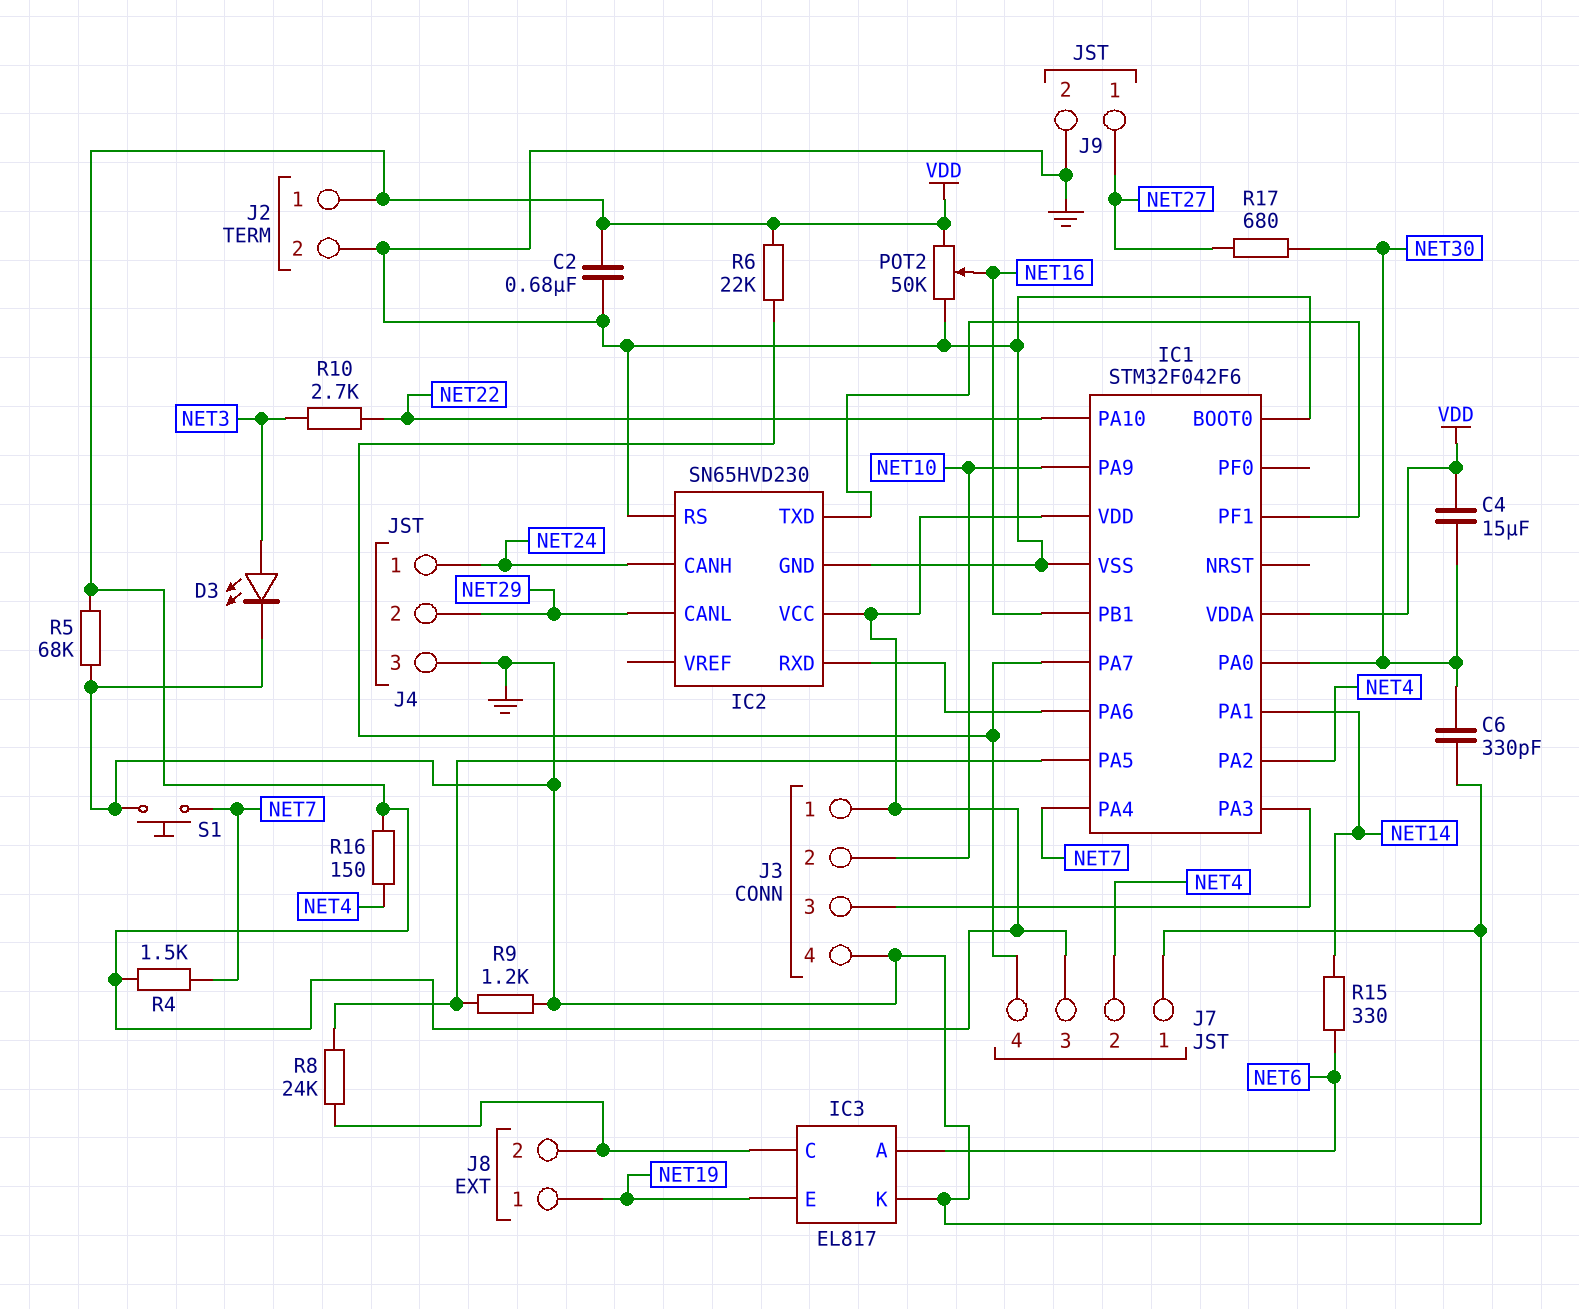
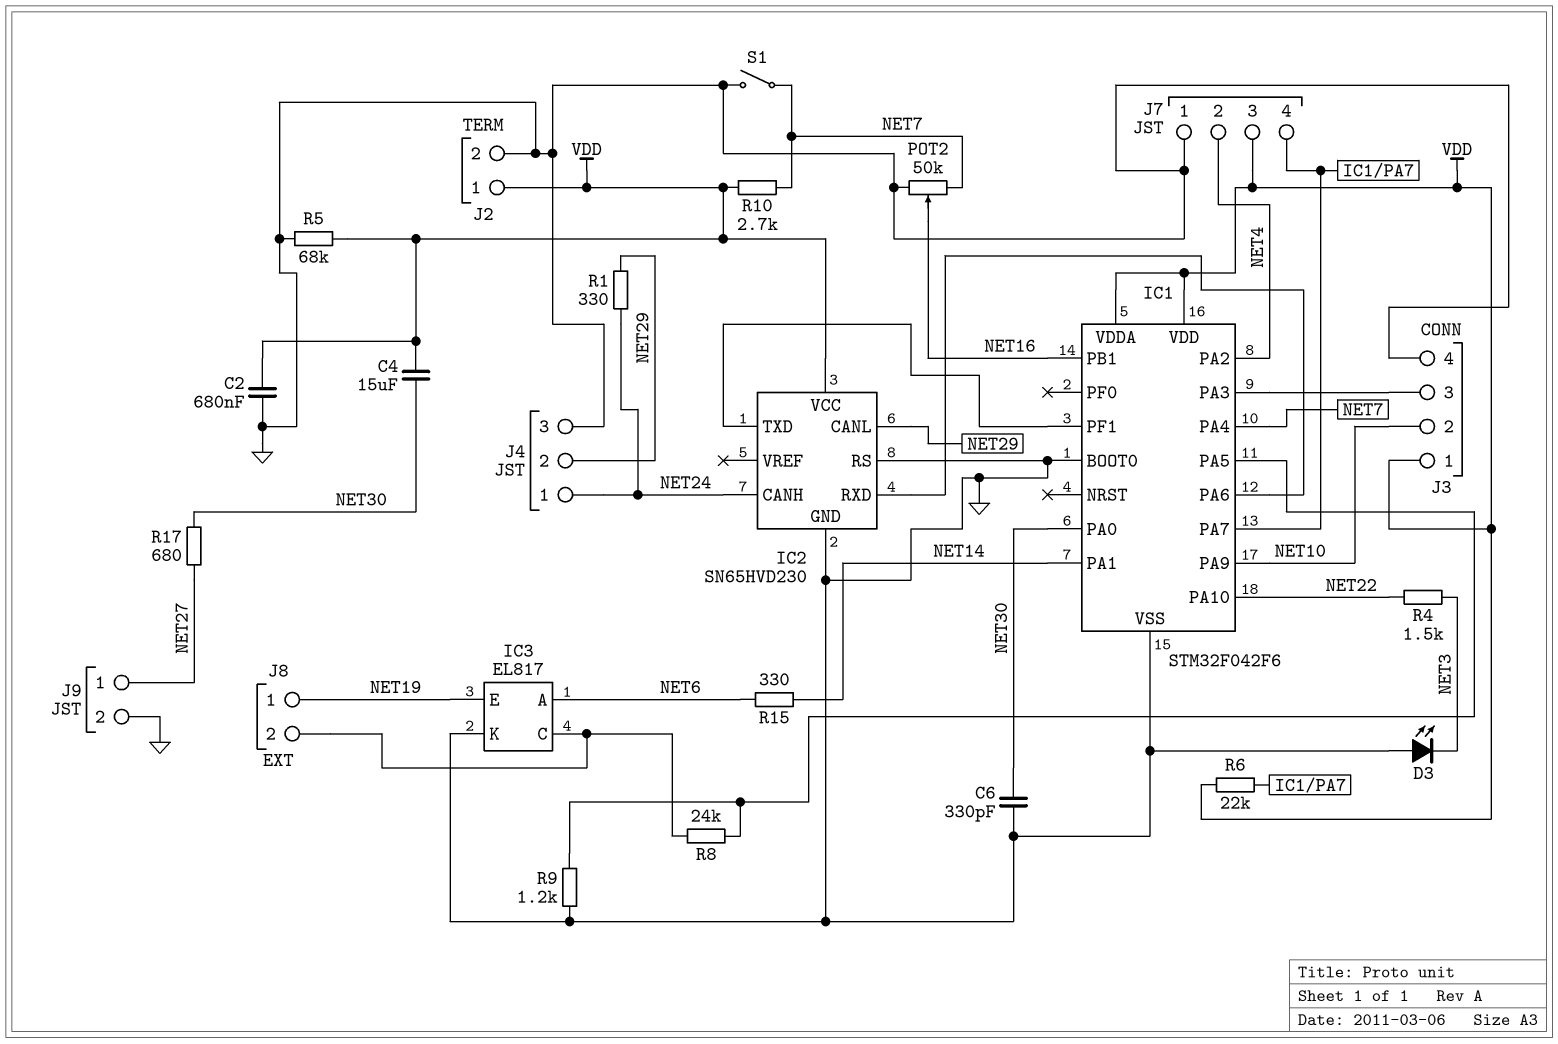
D3: LED (A NET3, K GND) -> LED (A GND, K NET3)
POT2: 50k (GND, VDD, wiper NET16) -> 50k (GND, NET7, wiper NET16)
R1: none -> 330 (NET24, NET29)
R4: 1.5k (NET7, VDD) -> 1.5k (NET3, NET22)
R10: 2.7k (NET3, NET22) -> 2.7k (NET7, VDD)
R16: 150 (NET4, VDD) -> none
S1: button (GND, NET7) -> switch (GND, NET7)

